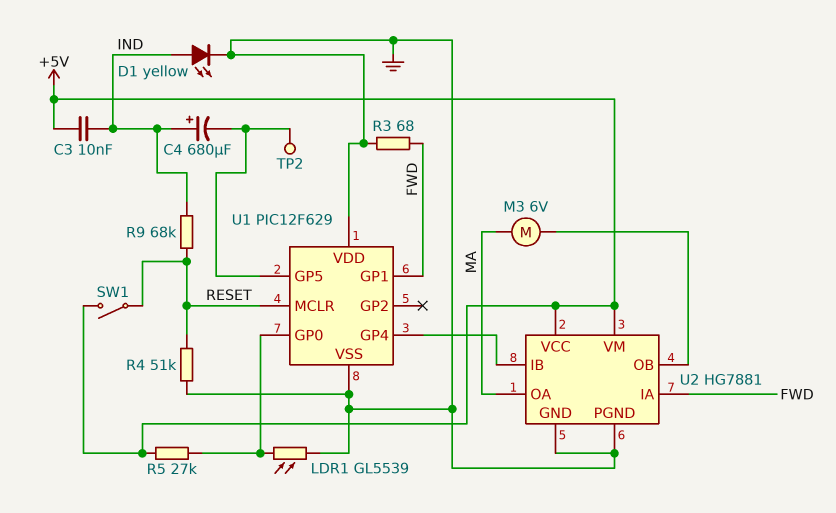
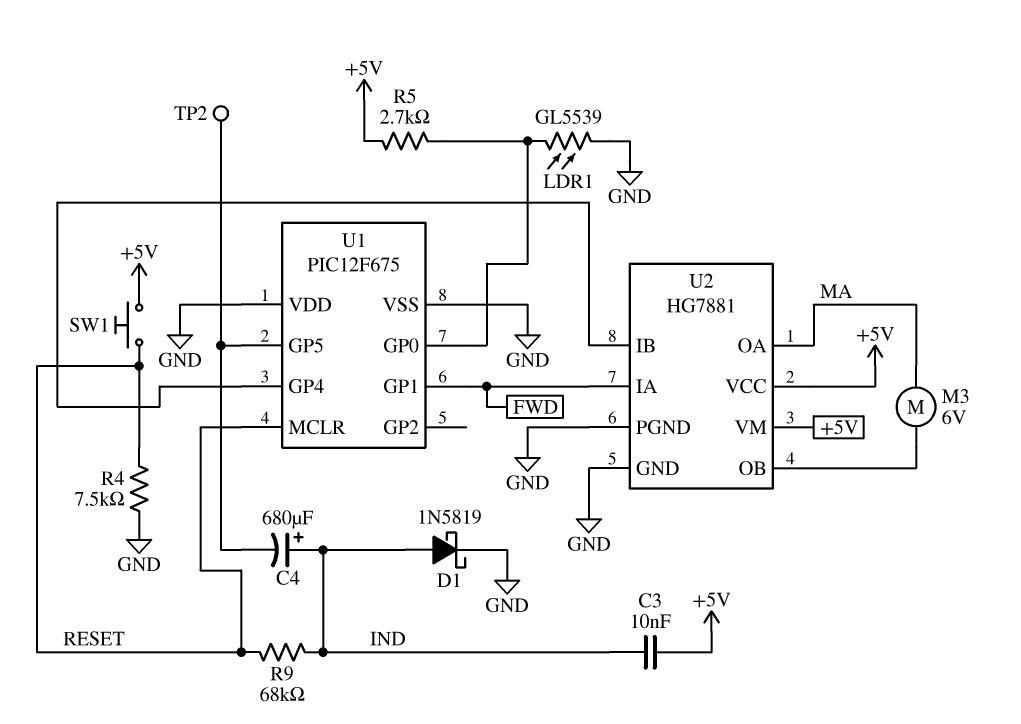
D1: LED yellow (A IND, K GND) -> schottky 1N5819 (A IND, K GND)
R3: 68 (FWD, GND) -> none
R4: 51k (GND, RESET) -> 7.5k (GND, RESET)
R5: 27k (+5V, U1/GP0) -> 2.7k (+5V, U1/GP0)
SW1: switch (+5V, RESET) -> button (+5V, RESET)
U1: PIC12F629 -> PIC12F675

